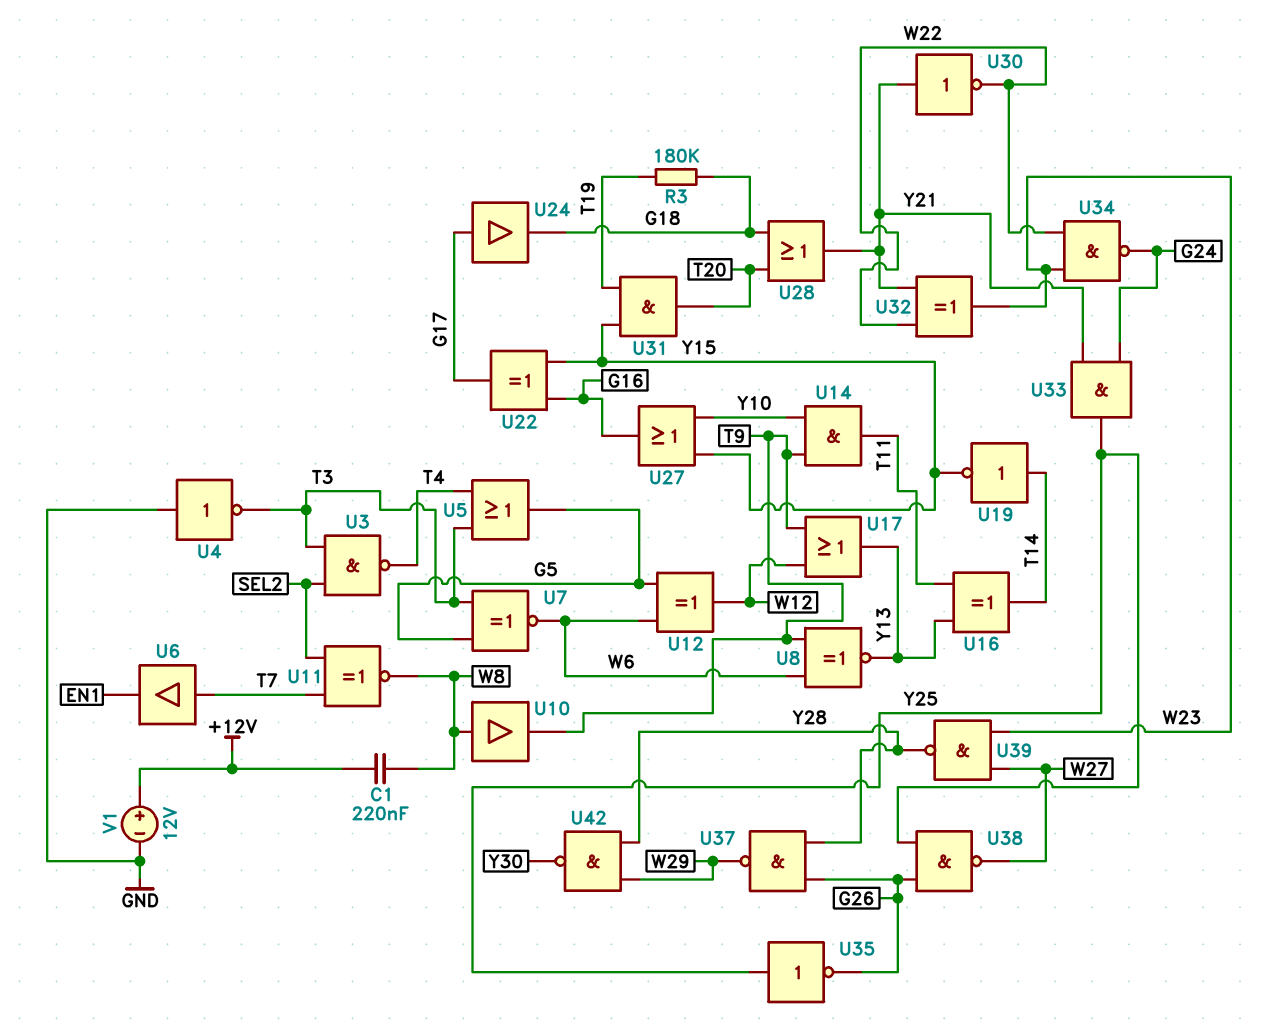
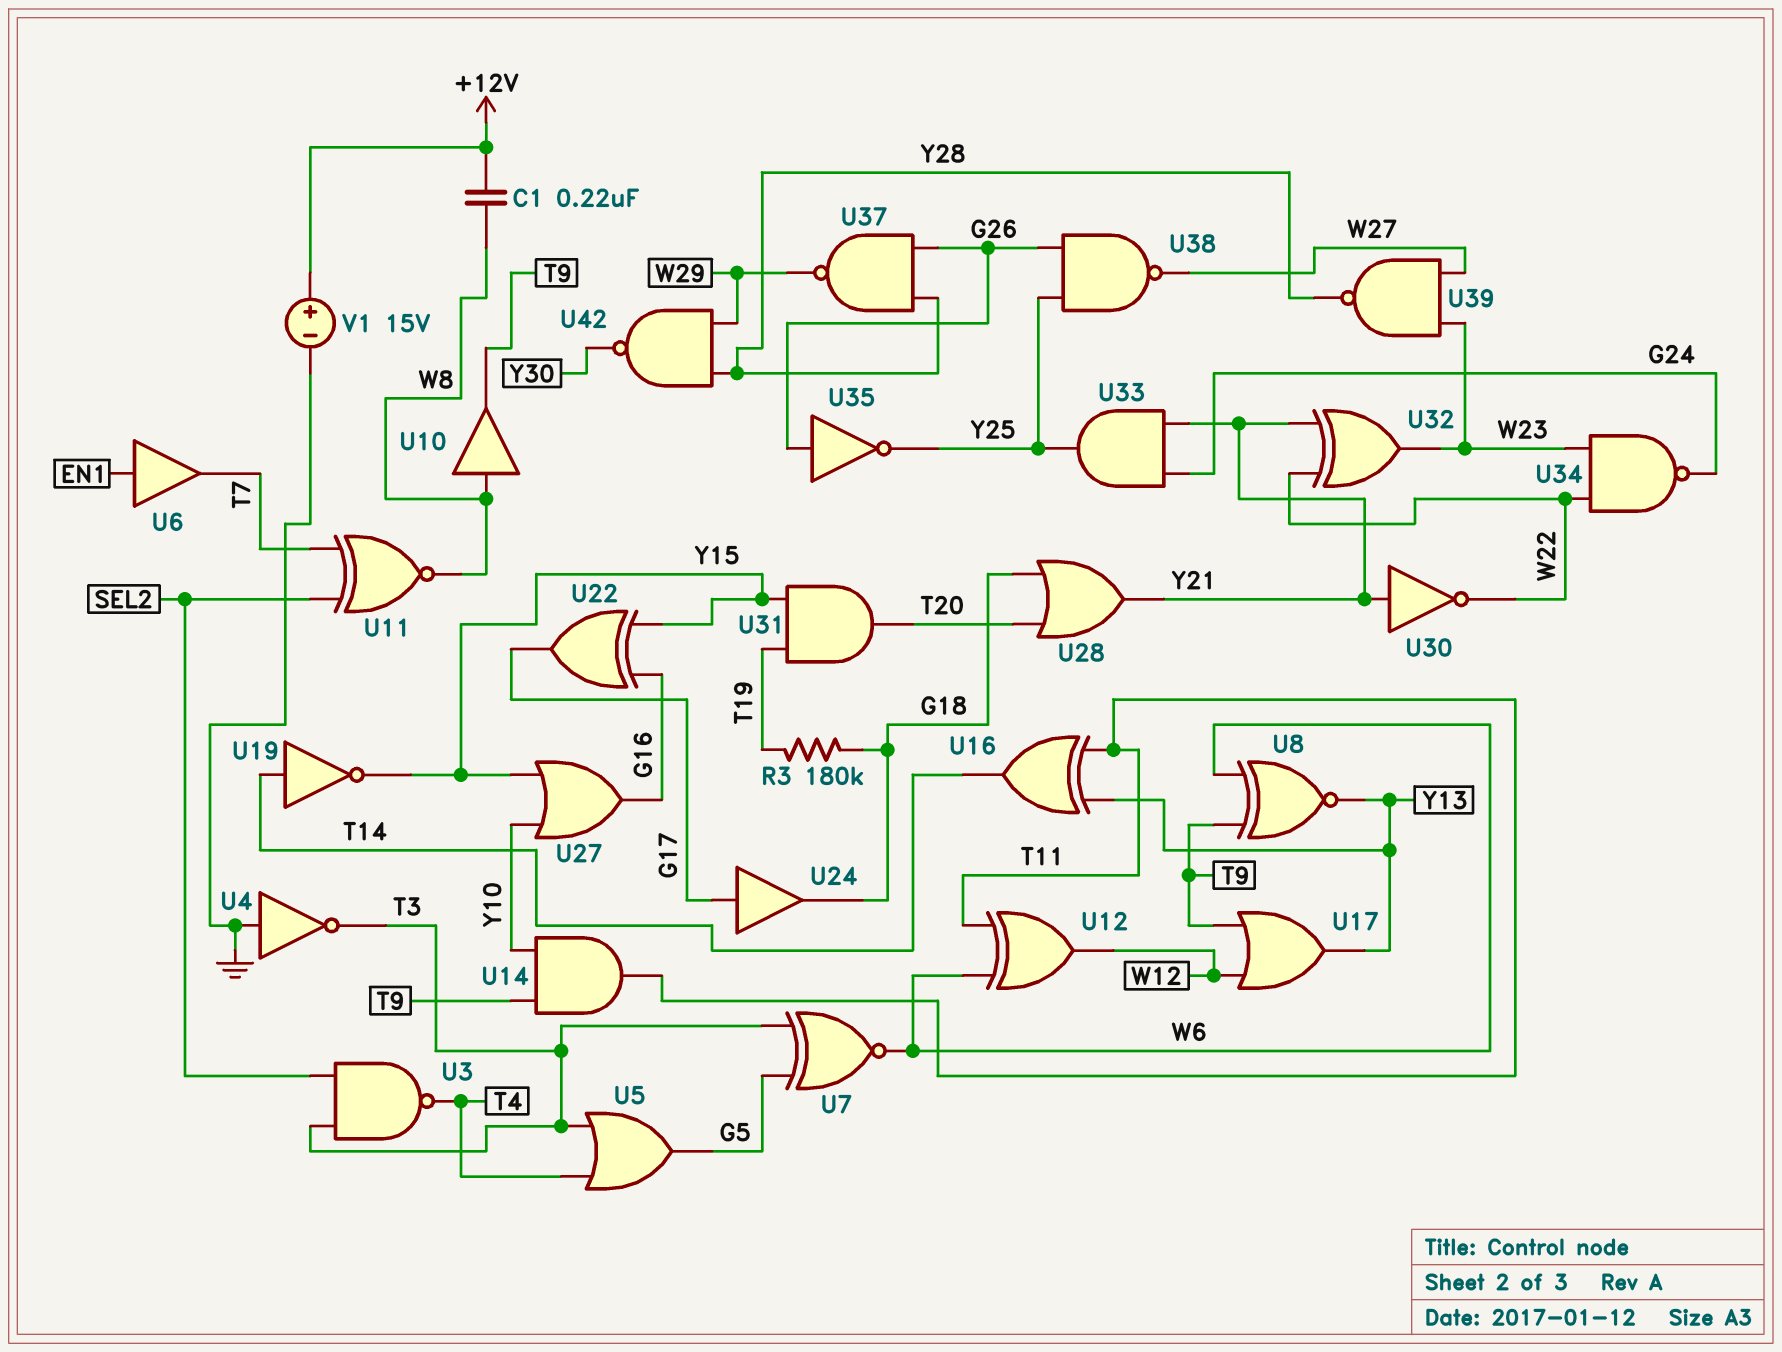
U6: buffer (in T7, out EN1) -> buffer (in EN1, out T7)
U12: XOR (in G5, in W6, out W12) -> XOR (in T11, in W6, out W12)
U35: NOT (in Y25, out G26) -> NOT (in G26, out Y25)
V1: 12V (plus +12V, minus GND) -> 15V (plus +12V, minus GND)

